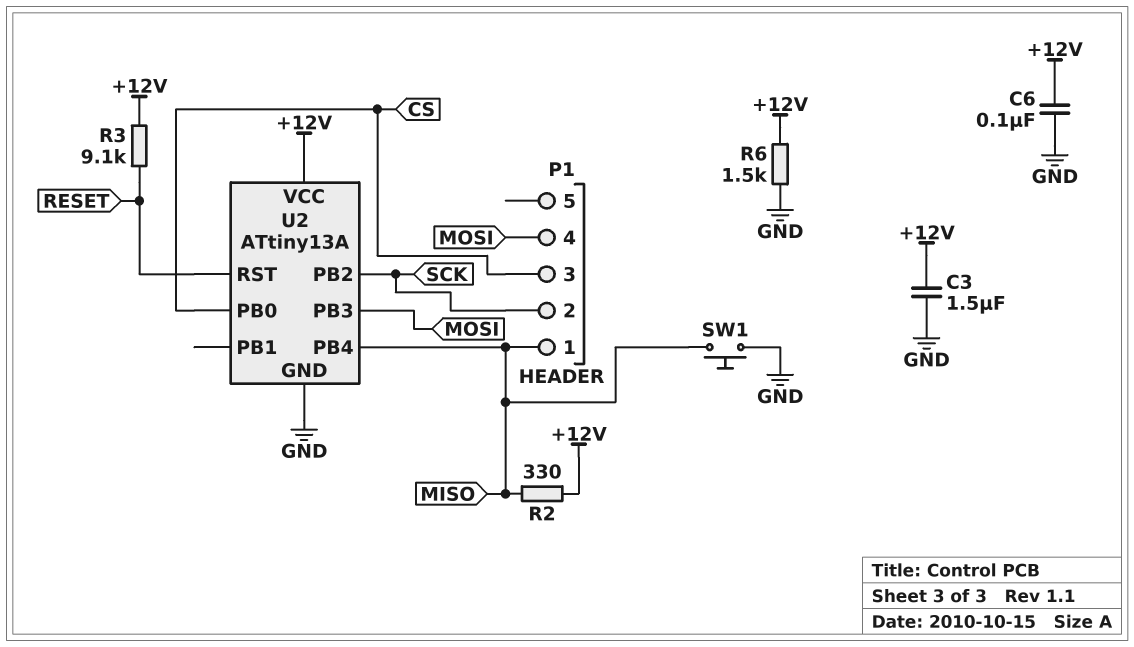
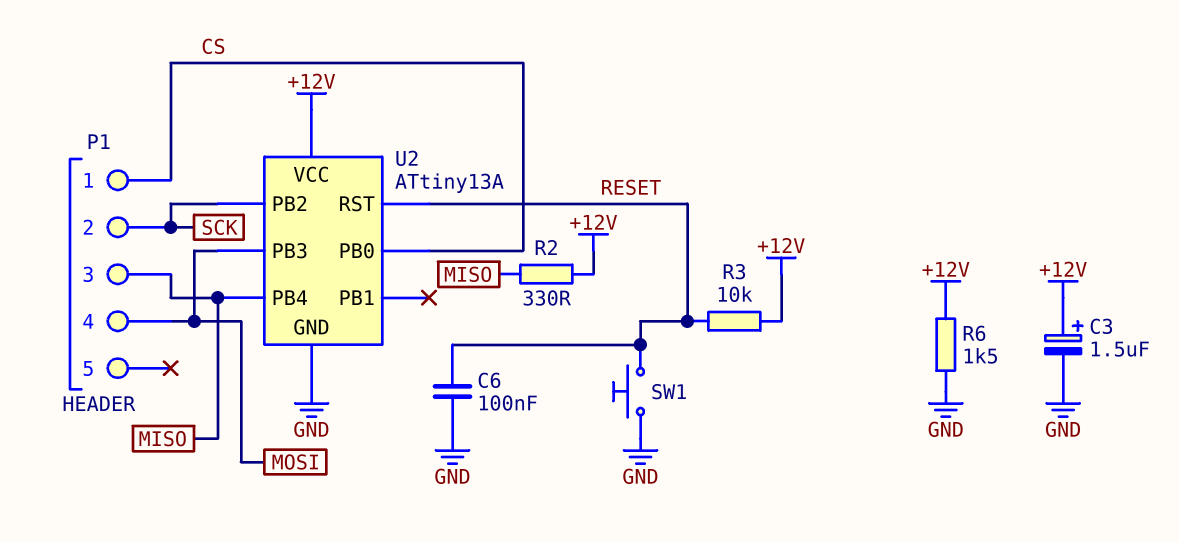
C3: 1.5uF (+12V, GND) -> 1.5uF (plus +12V, minus GND)
C6: 100nF (+12V, GND) -> 100nF (GND, RESET)
P1 pin 1: MISO -> CS
P1 pin 3: CS -> MISO
R3: 9.1k (+12V, RESET) -> 10k (+12V, RESET)
SW1: button (GND, MISO) -> button (GND, RESET)

